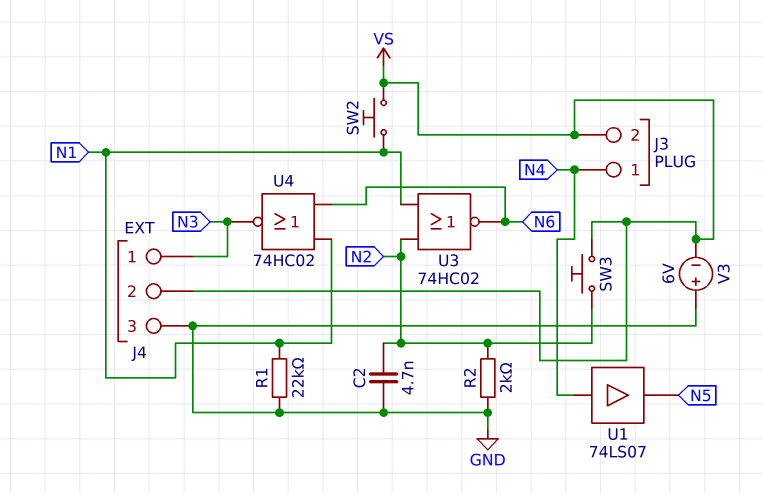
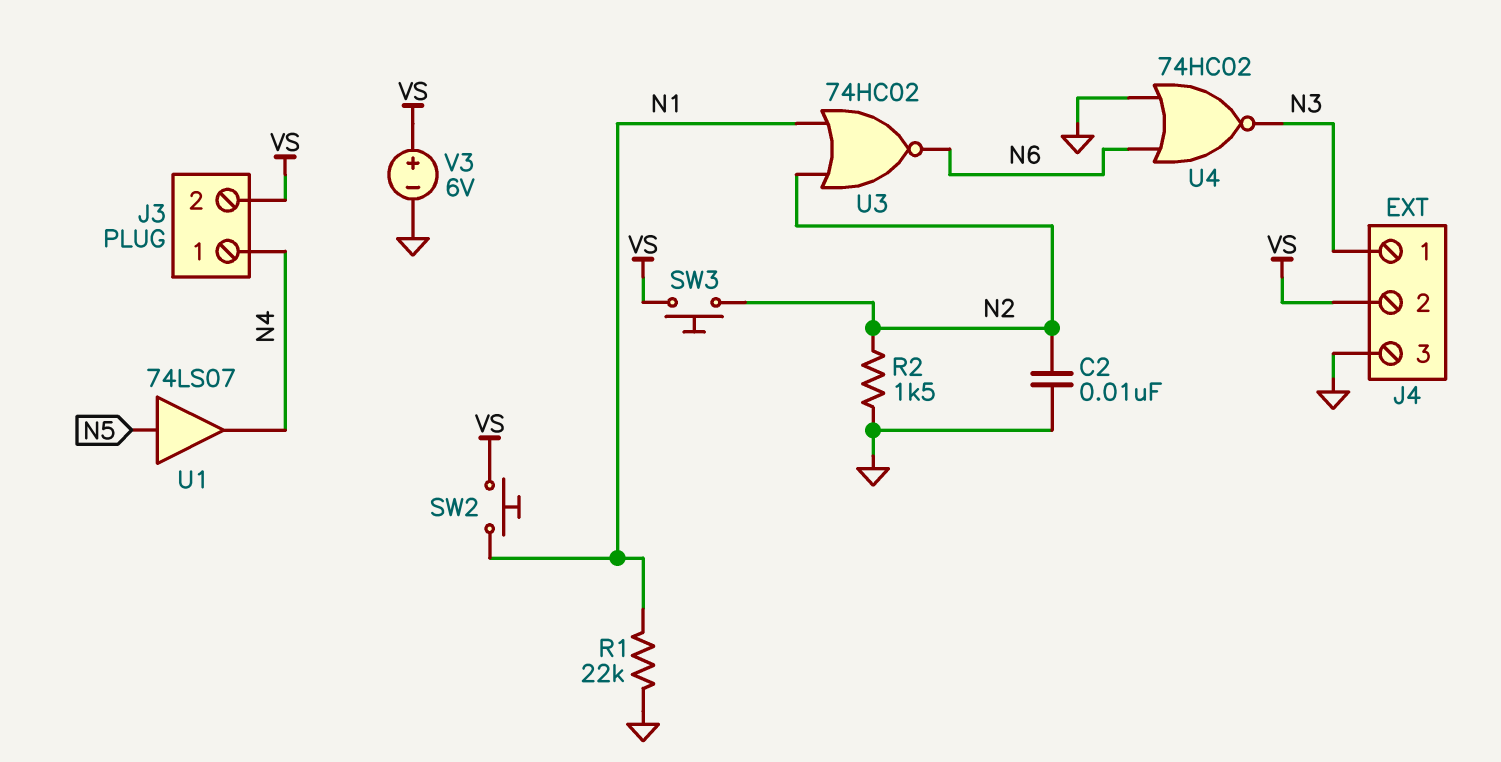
C2: 4.7nF (GND, N2) -> 10nF (GND, N2)
R2: 2k (GND, N2) -> 1.5k (GND, N2)
U1: buffer 74LS07 (in N4, out N5) -> buffer 74LS07 (in N5, out N4)
U4: NOR 74HC02 (in N1, in N6, out N3) -> NOR 74HC02 (in GND, in N6, out N3)
V3: 6V (plus GND, minus VS) -> 6V (plus VS, minus GND)

